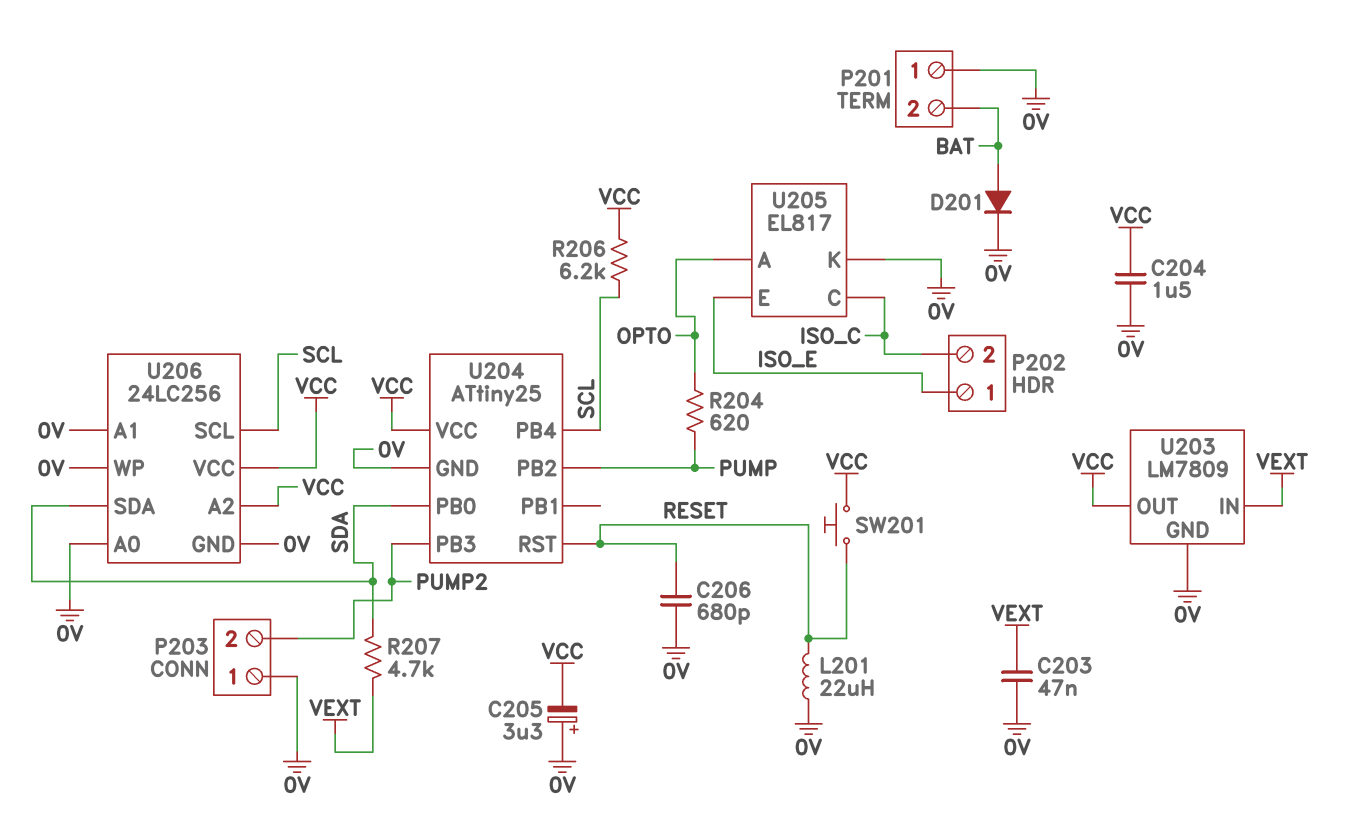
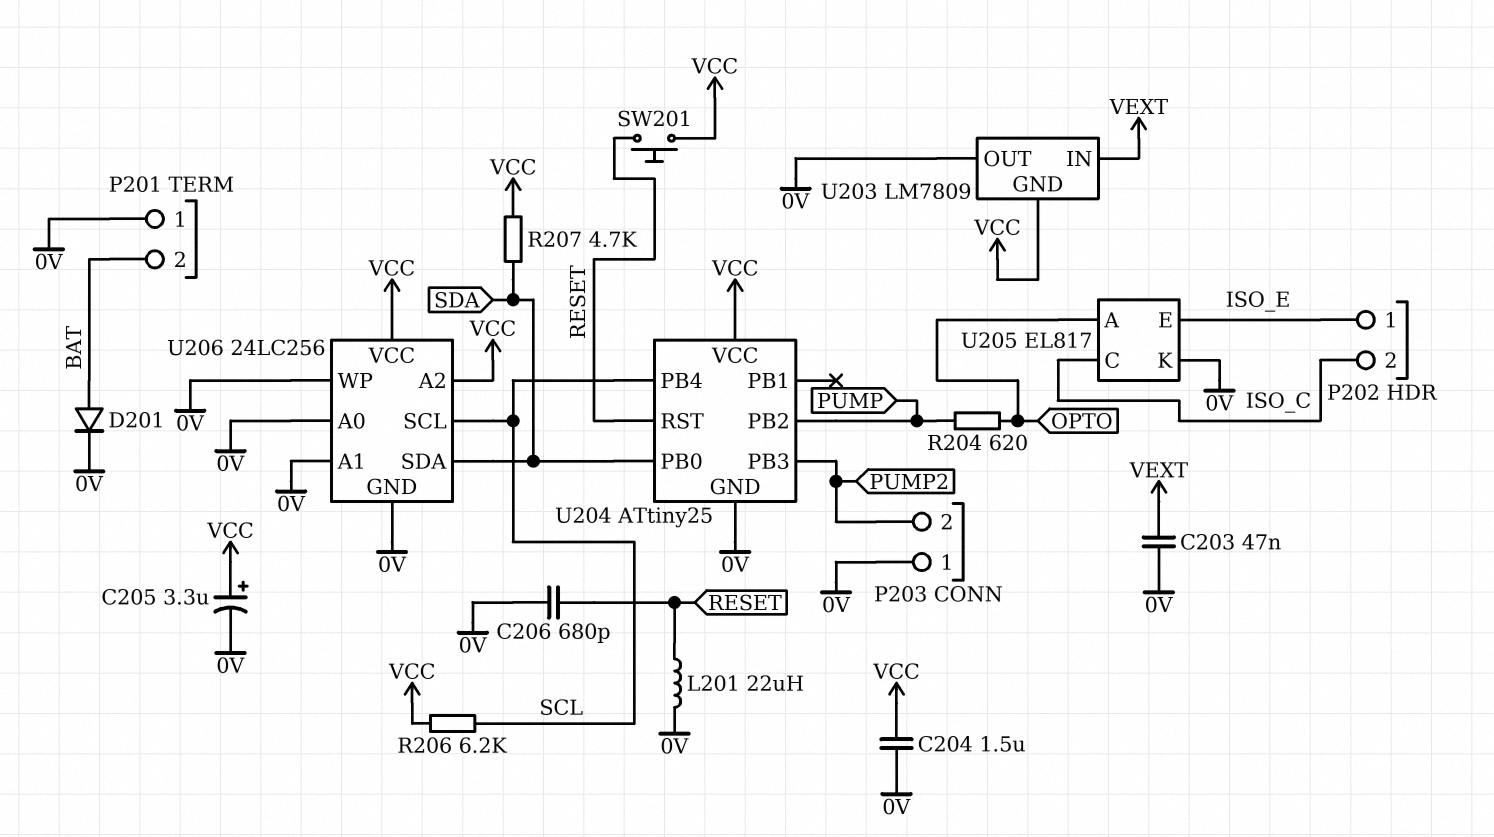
C205: 3.3uF (plus 0V, minus VCC) -> 3.3uF (plus VCC, minus 0V)
R207: 4.7k (SDA, VEXT) -> 4.7k (SDA, VCC)
U203 pin GND: 0V -> VCC
U203 pin OUT: VCC -> 0V

